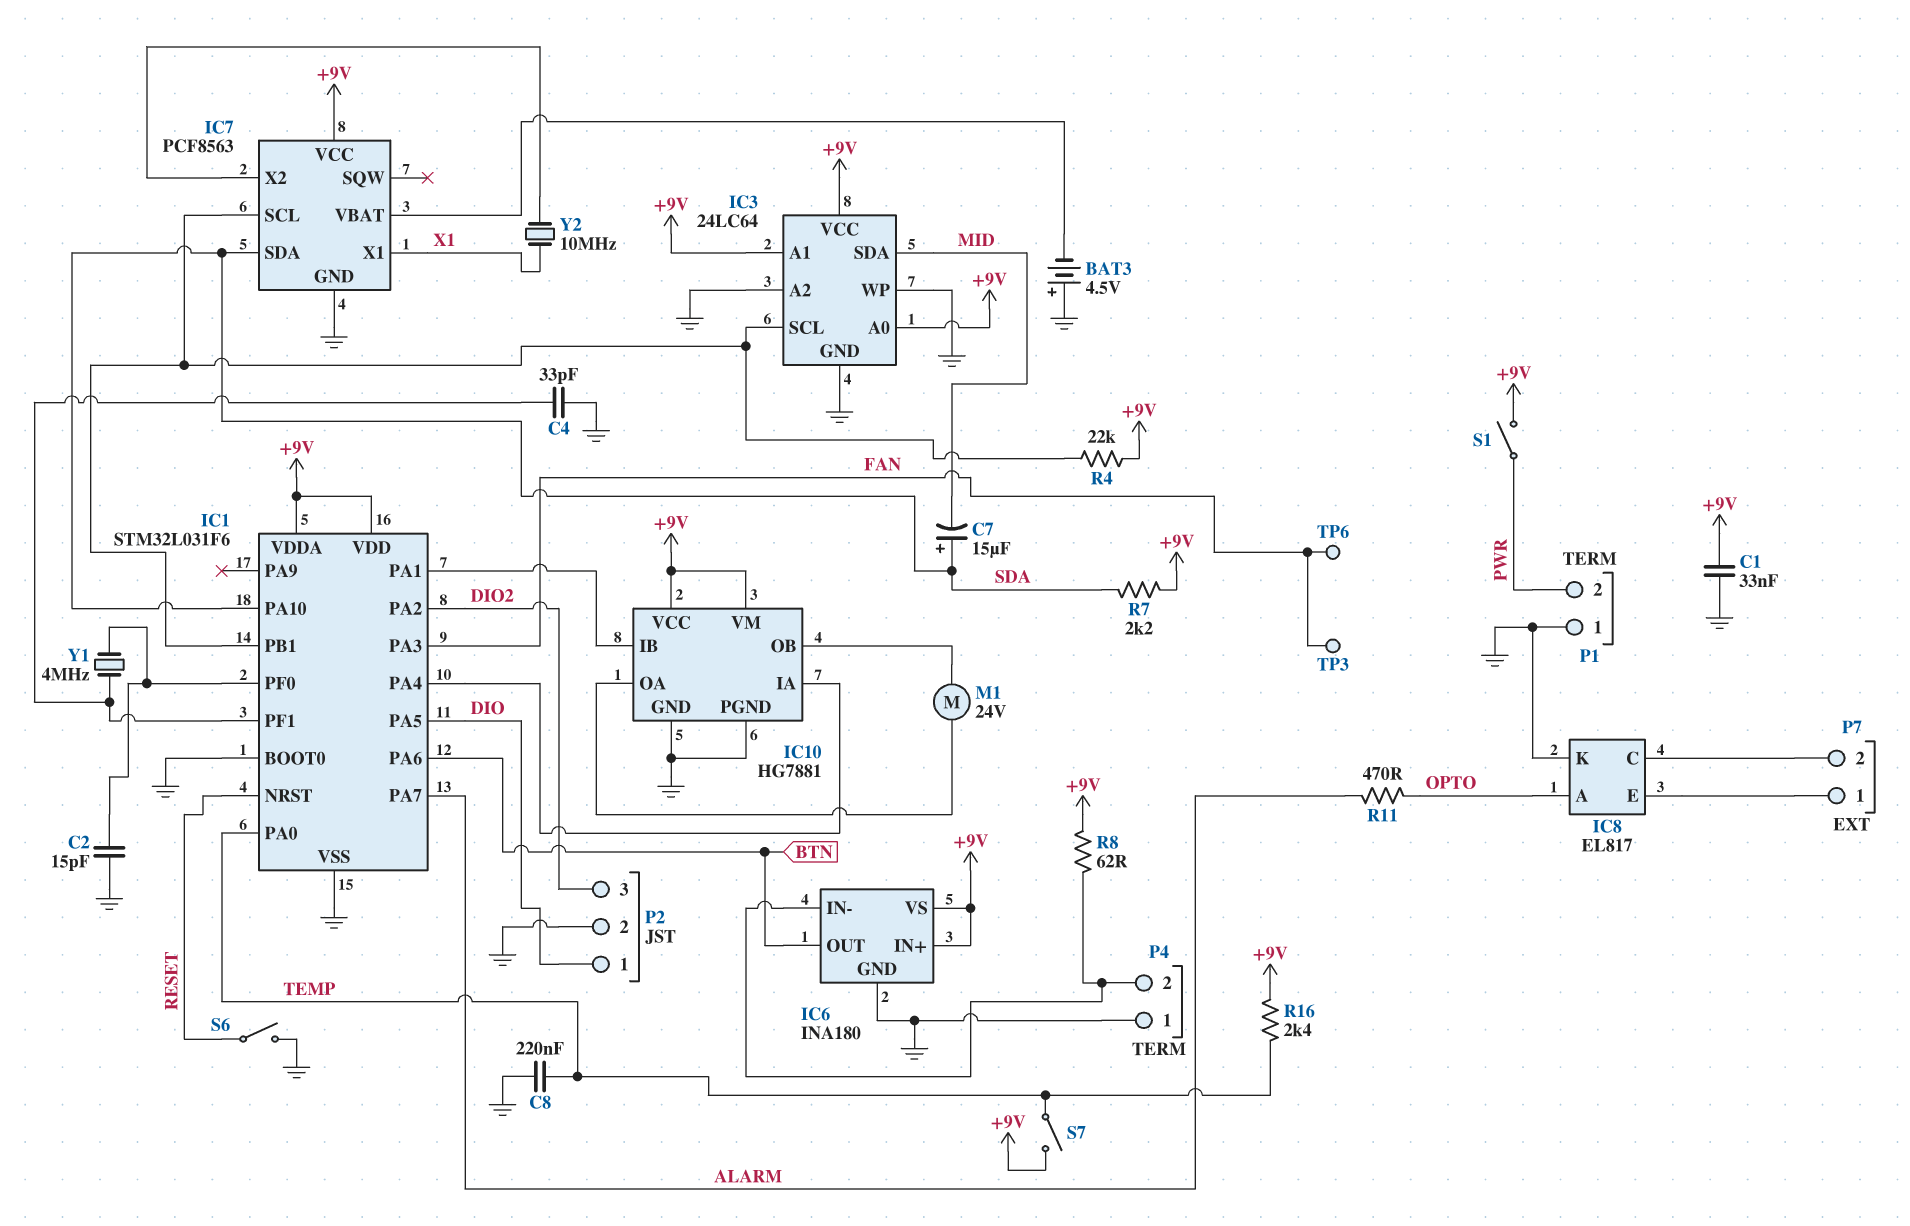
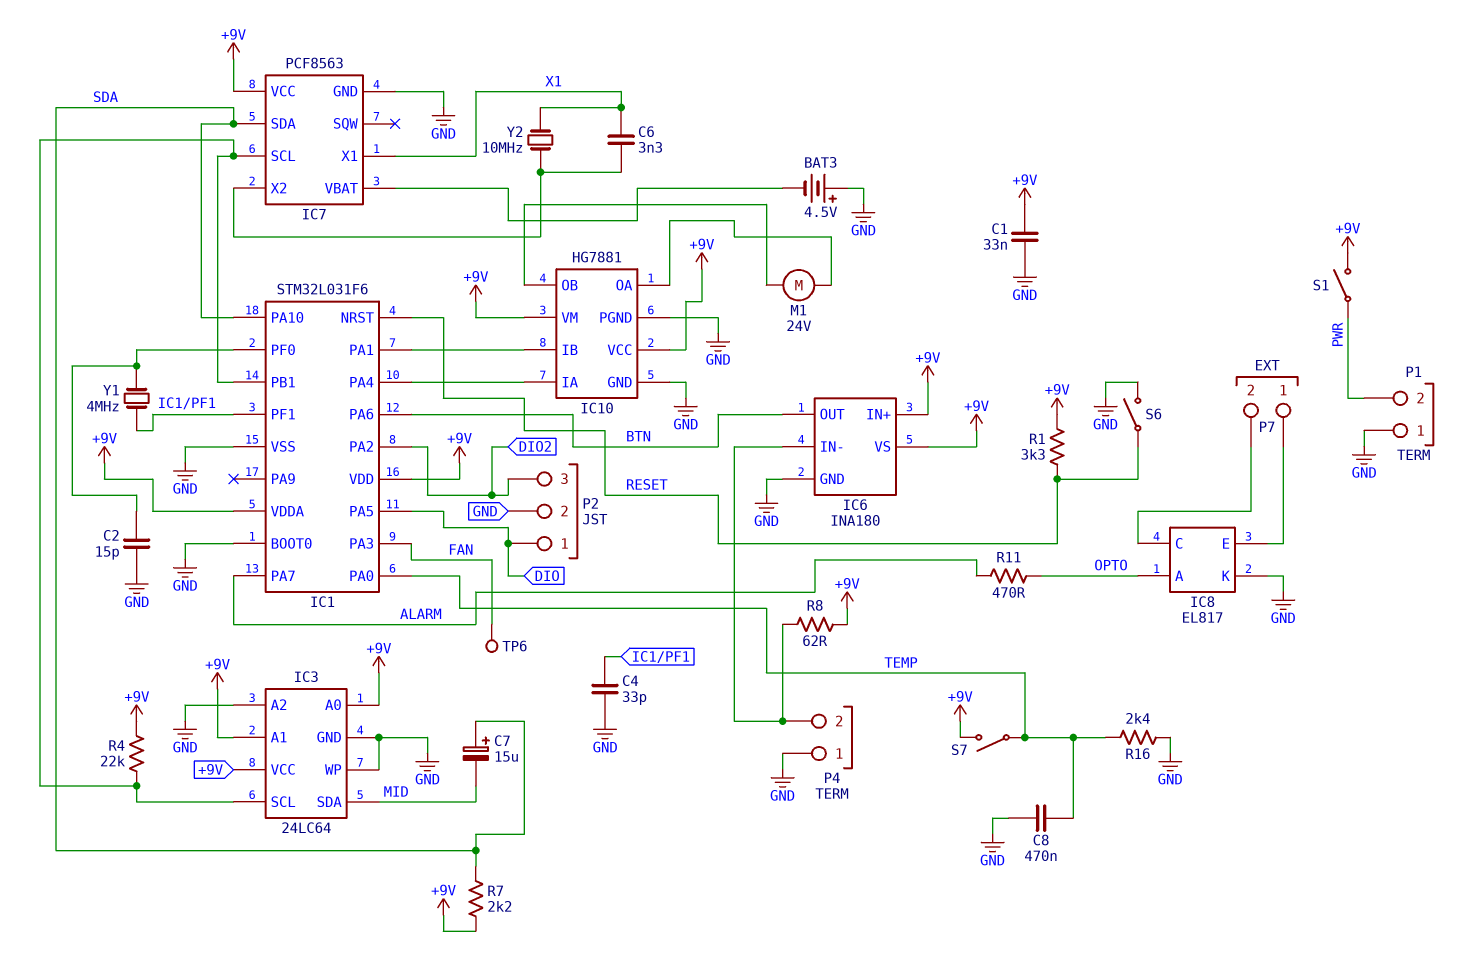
C6: none -> 3.3nF (IC7/X2, X1)
C8: 220nF (GND, TEMP) -> 470nF (GND, TEMP)
R1: none -> 3.3k (+9V, RESET)
R16: 2.4k (+9V, TEMP) -> 2.4k (GND, TEMP)
TP3: test point (FAN) -> none

